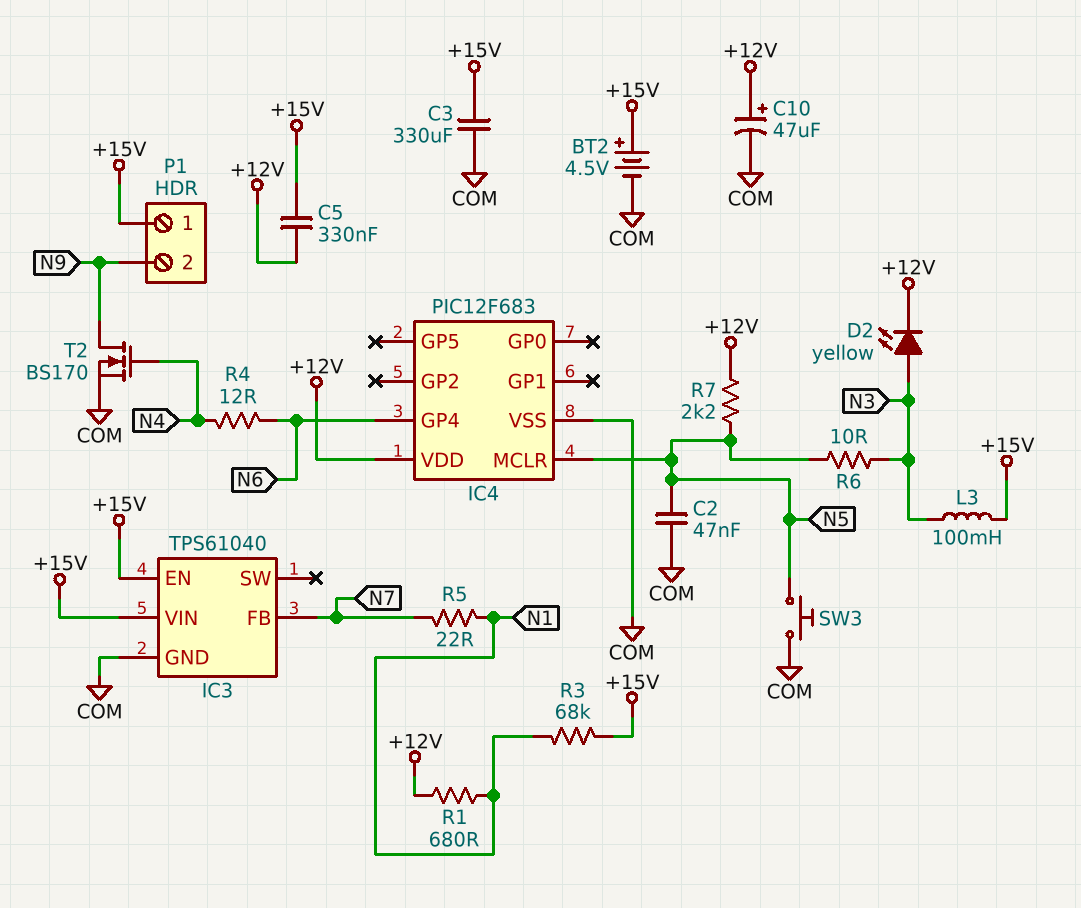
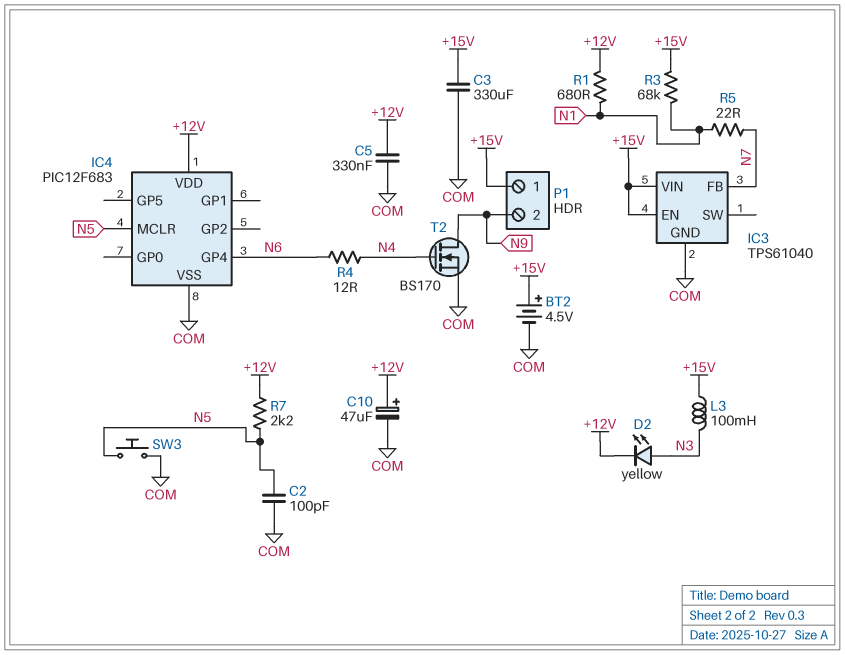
C2: 47nF (COM, N5) -> 100pF (COM, N5)
C5: 330nF (+12V, +15V) -> 330nF (+12V, COM)
R6: 10 (N3, N5) -> none

